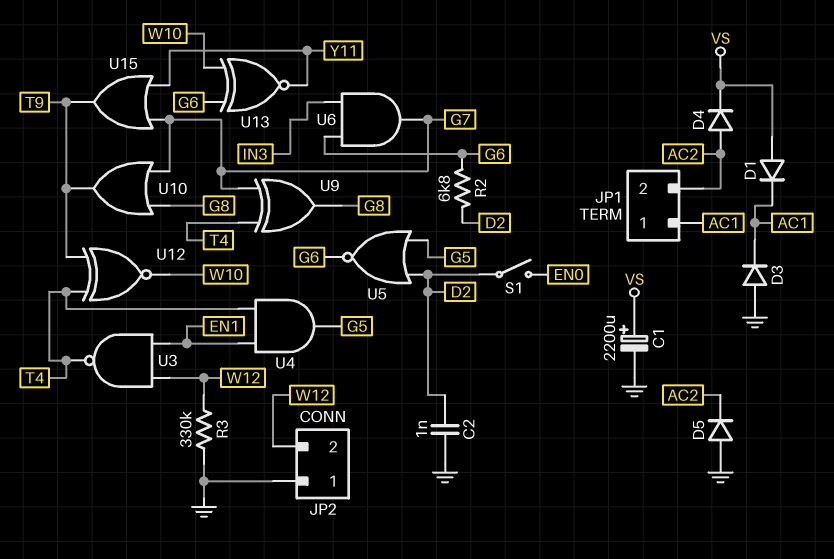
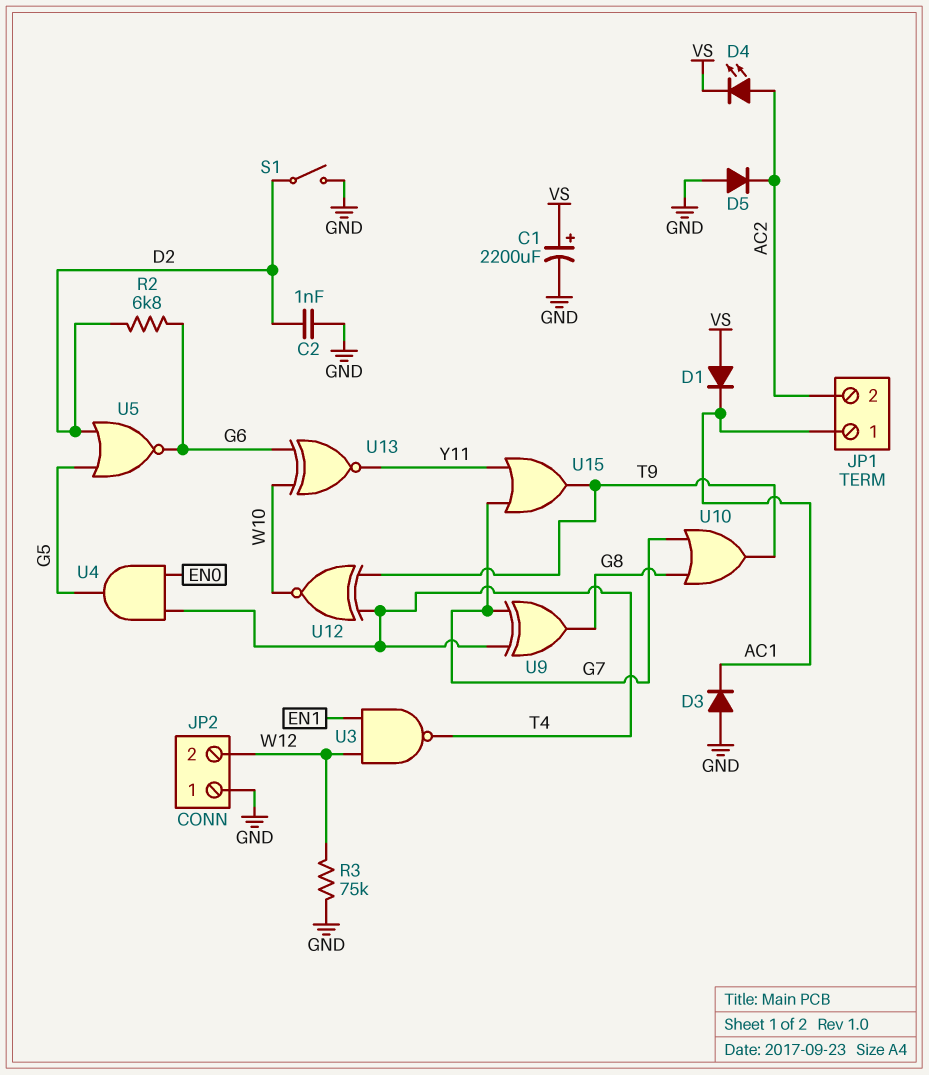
D4: diode (A AC2, K VS) -> LED (A AC2, K VS)
R3: 330k (GND, W12) -> 75k (GND, W12)
S1: switch (D2, EN0) -> switch (D2, GND)
U4: AND (in EN1, in T4, out G5) -> AND (in EN0, in T4, out G5)
U6: AND (in G6, in IN3, out G7) -> none

